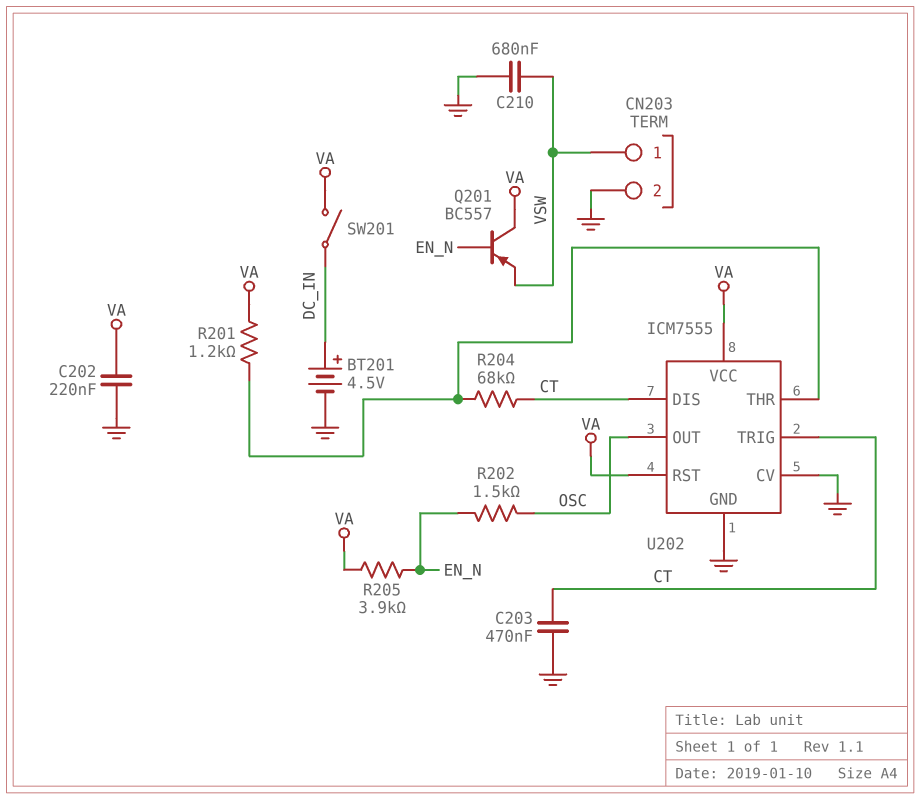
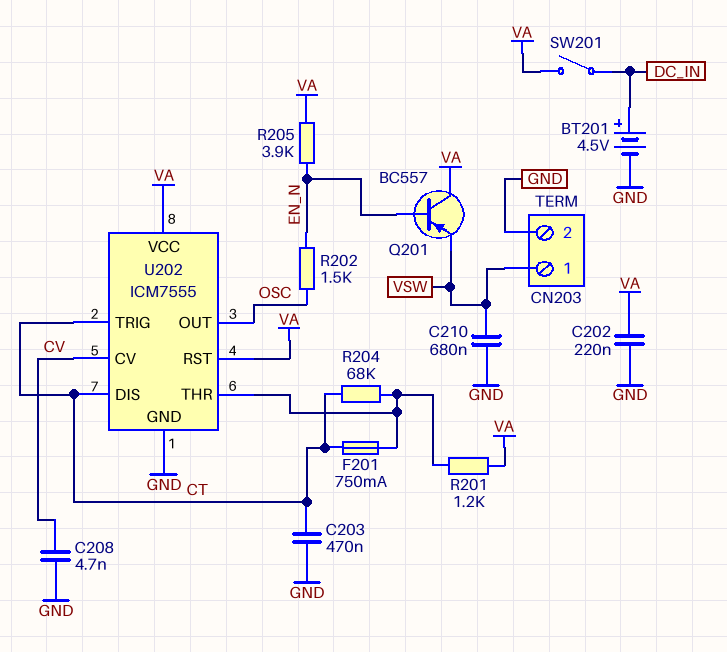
C208: none -> 4.7nF (CV, GND)
F201: none -> 750mA (CT, U202/THR)
U202 pin CV: GND -> CV

